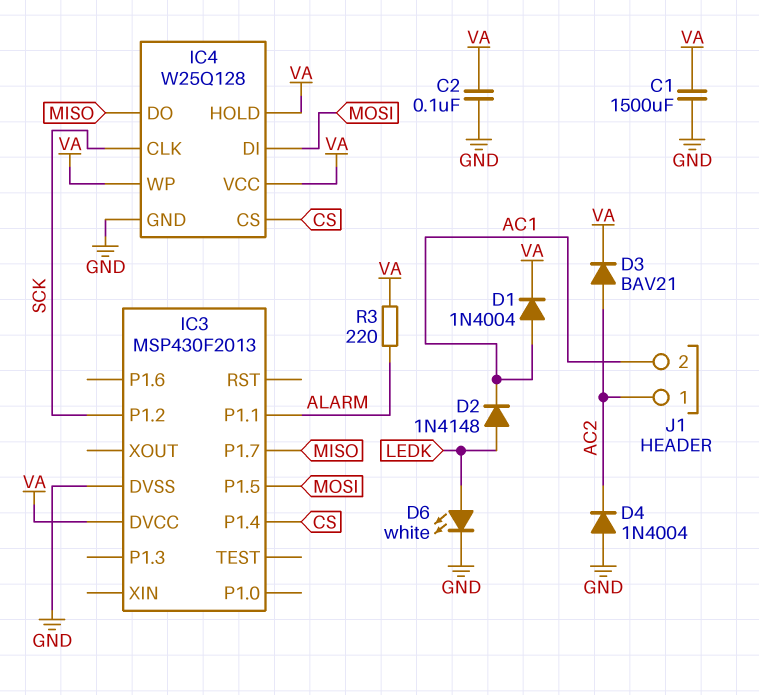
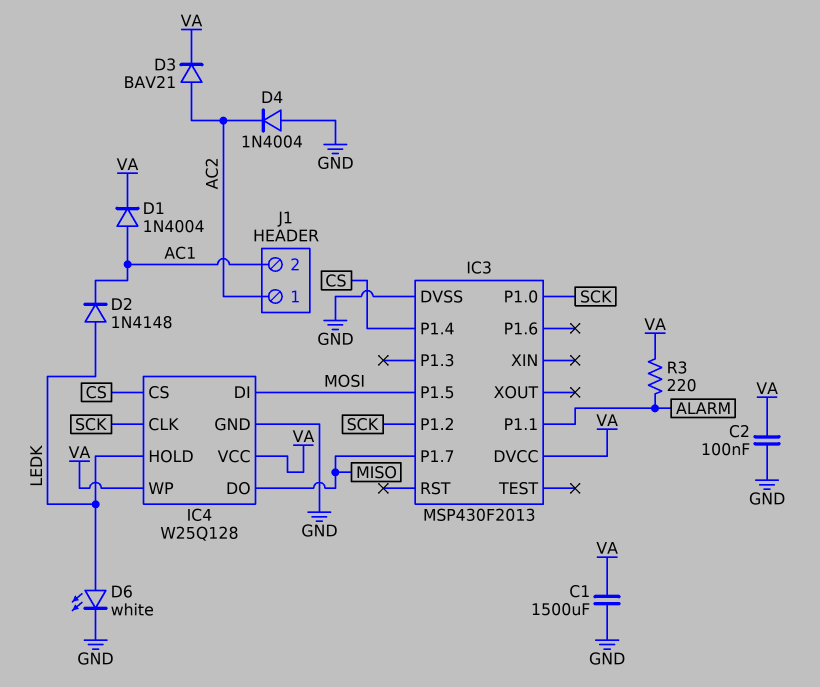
IC3 pin P1.0: none -> SCK
IC4 pin HOLD: VA -> LEDK

